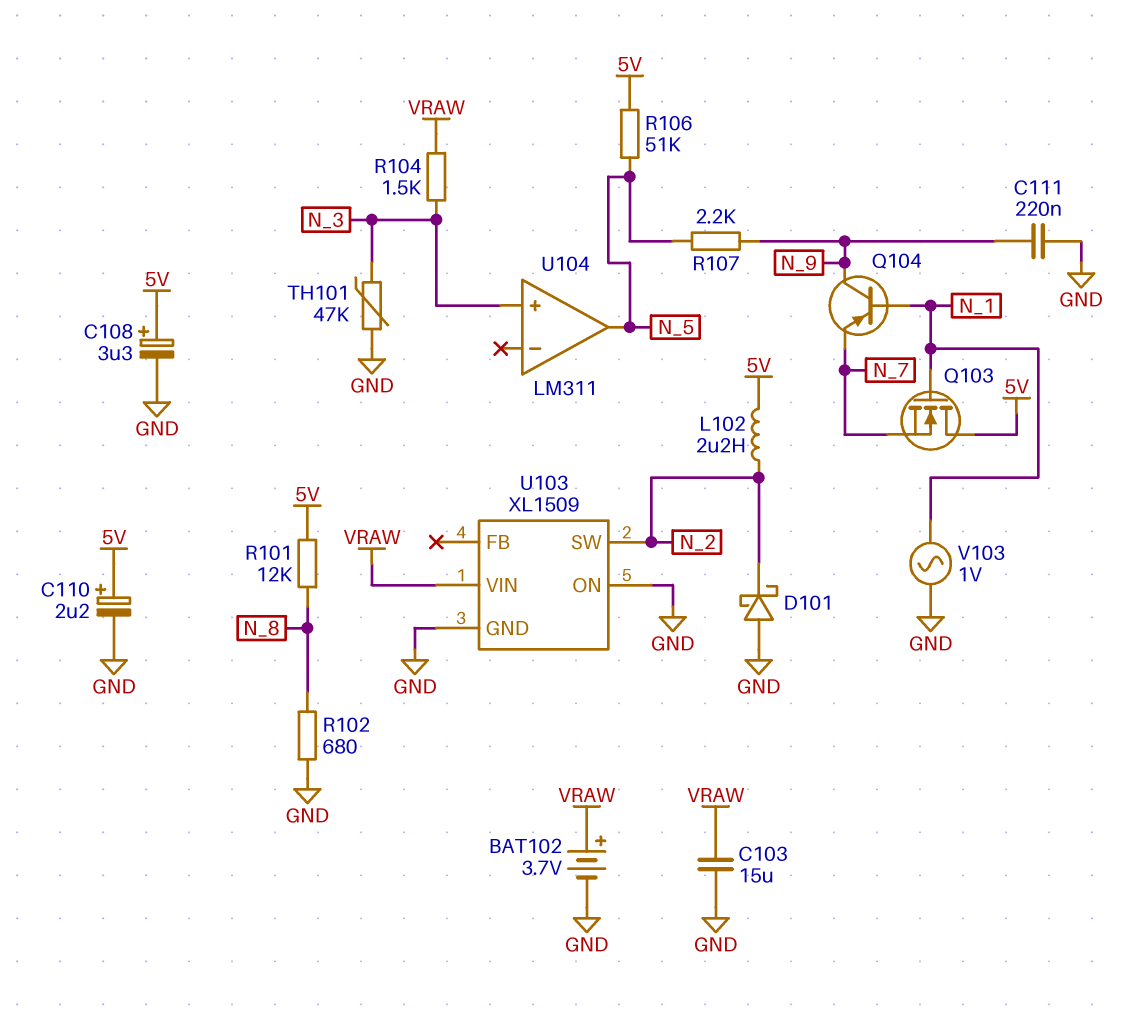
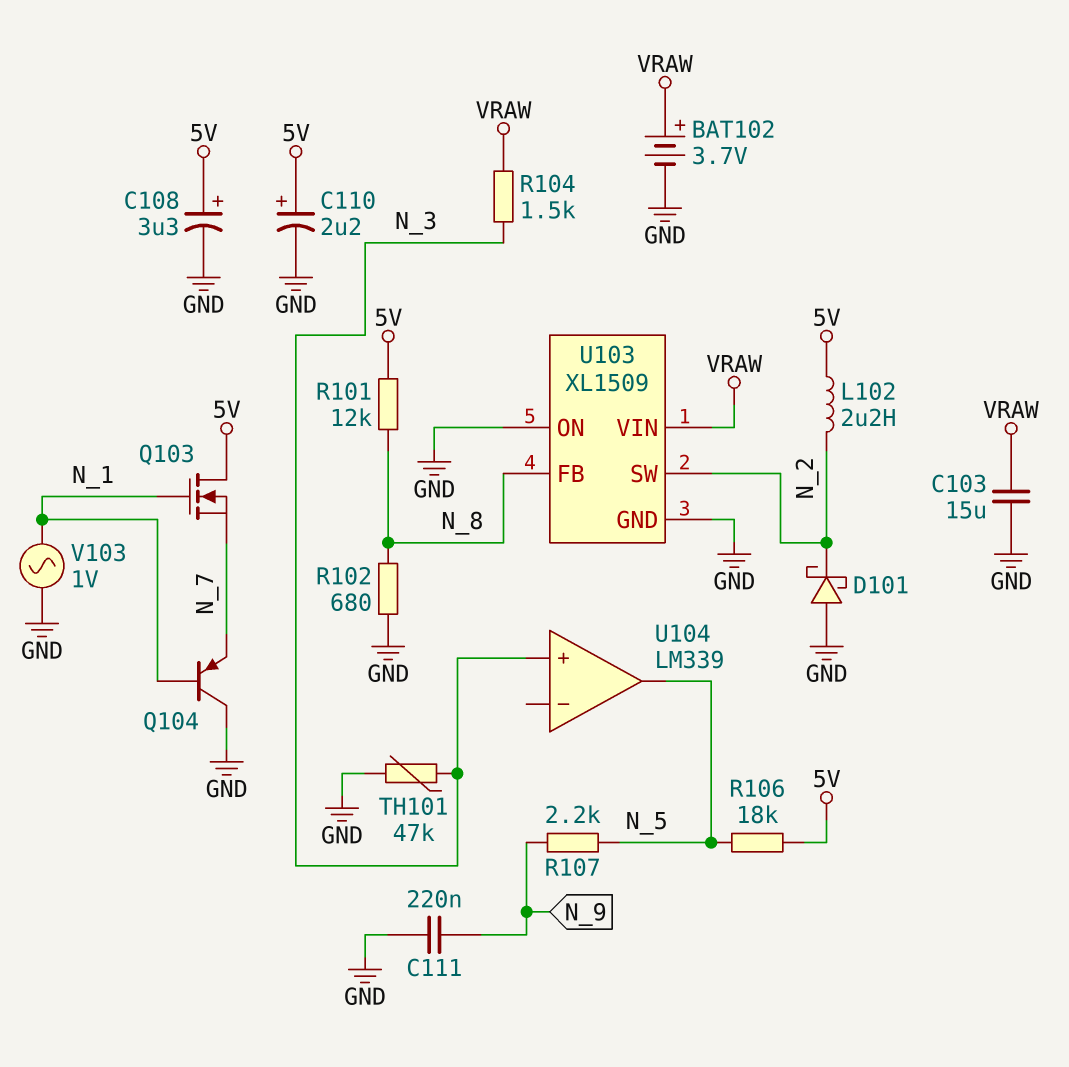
Q104: PNP (B N_1, C N_9, E N_7) -> PNP (B N_1, C GND, E N_7)
R106: 51k (5V, N_5) -> 18k (5V, N_5)
U103 pin FB: none -> N_8
U104: LM311 -> LM339

